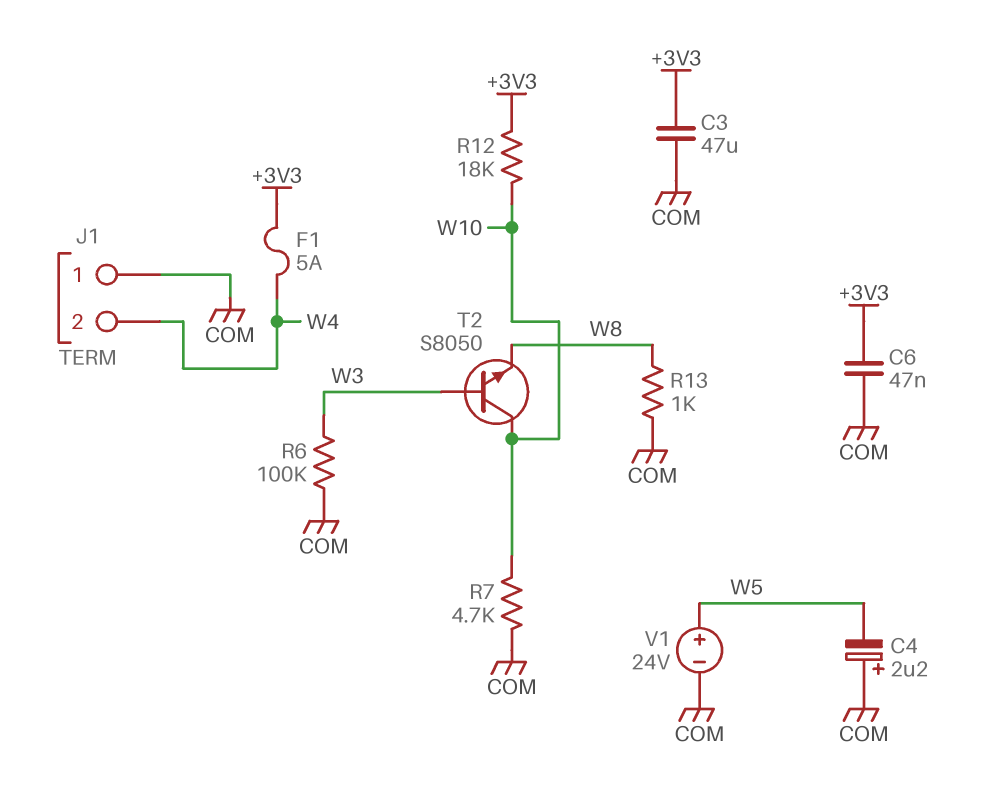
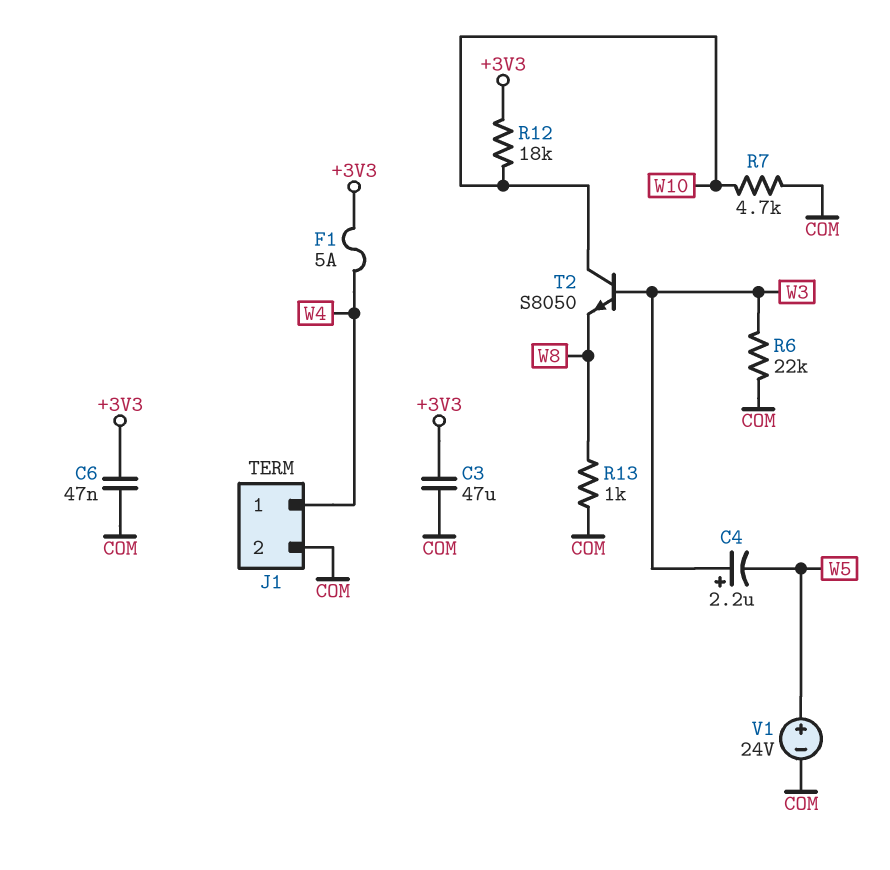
C4: 2.2uF (plus COM, minus W5) -> 2.2uF (plus W3, minus W5)
J1 pin 1: COM -> W4
J1 pin 2: W4 -> COM
R6: 100k (COM, W3) -> 22k (COM, W3)

